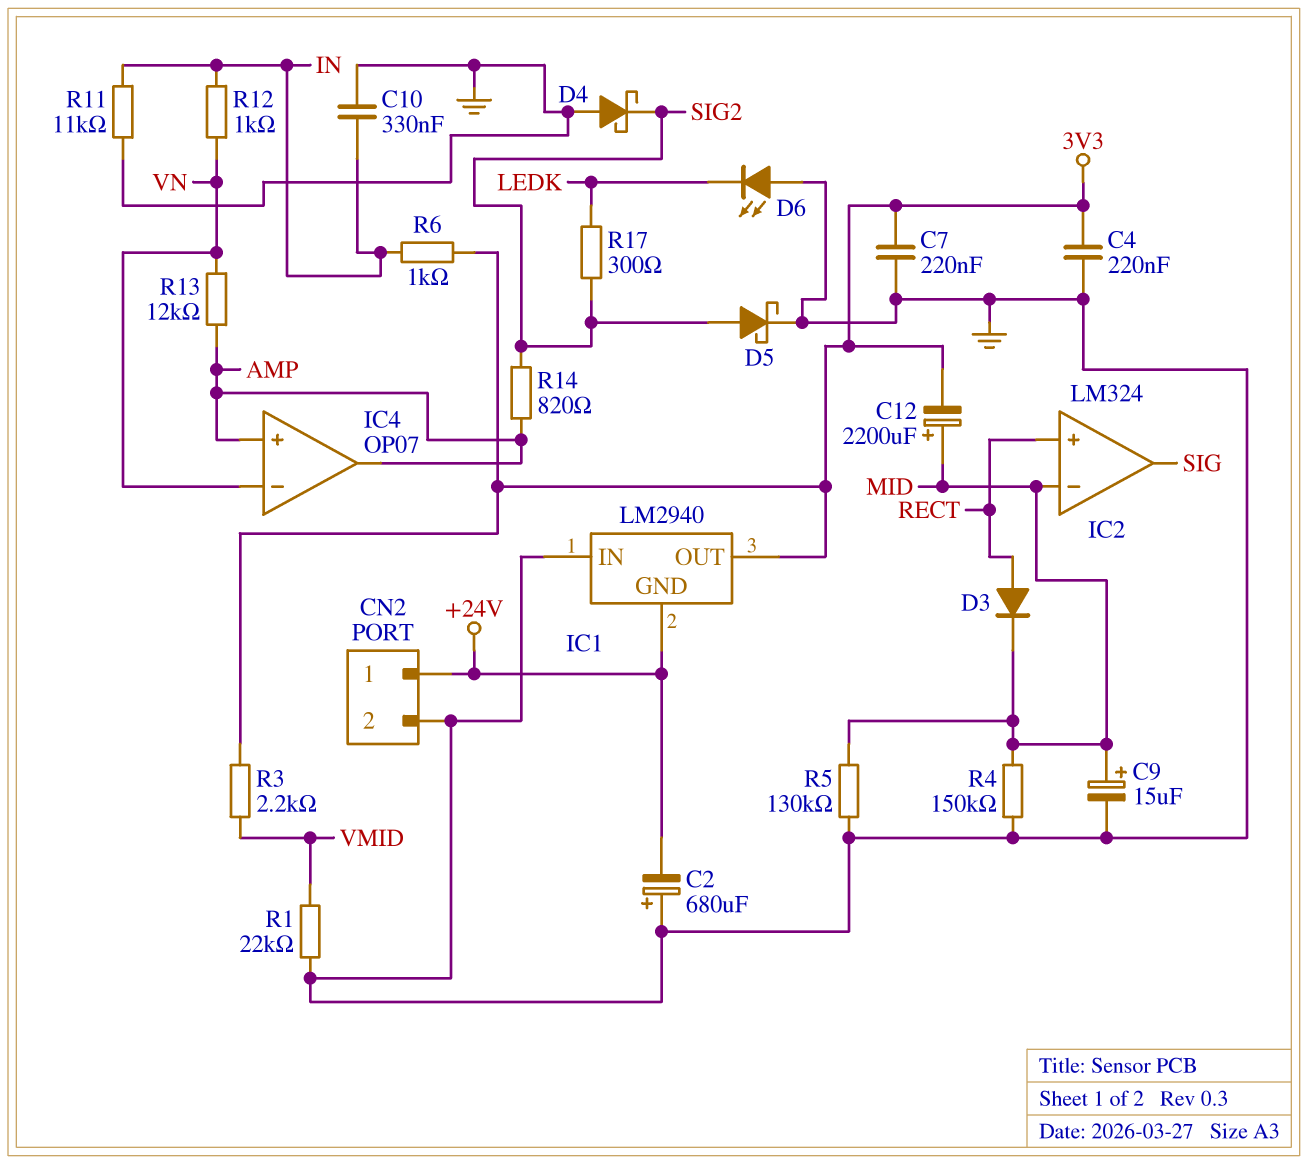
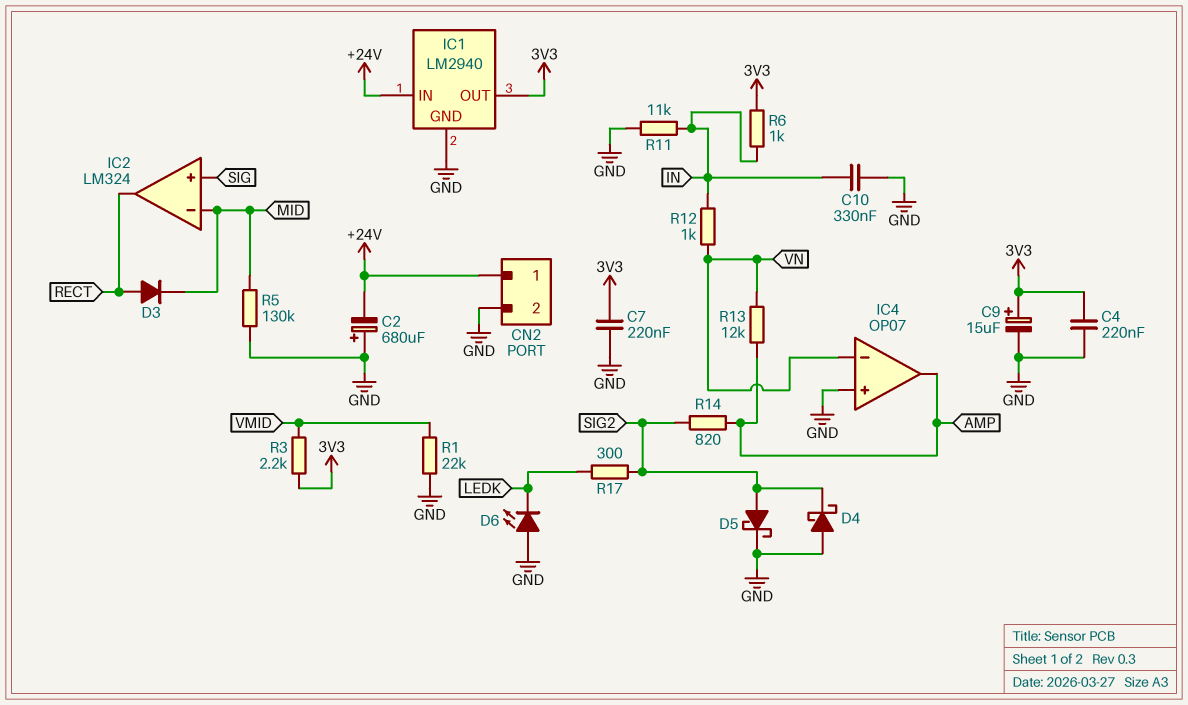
C9: 15uF (plus MID, minus GND) -> 15uF (plus 3V3, minus GND)
C12: 2200uF (plus MID, minus 3V3) -> none
IC1 pin GND: +24V -> GND
IC1 pin IN: GND -> +24V
IC2 pin in+: RECT -> SIG
IC2 pin out: SIG -> RECT
IC4 pin in+: AMP -> GND
R4: 150k (GND, MID) -> none

